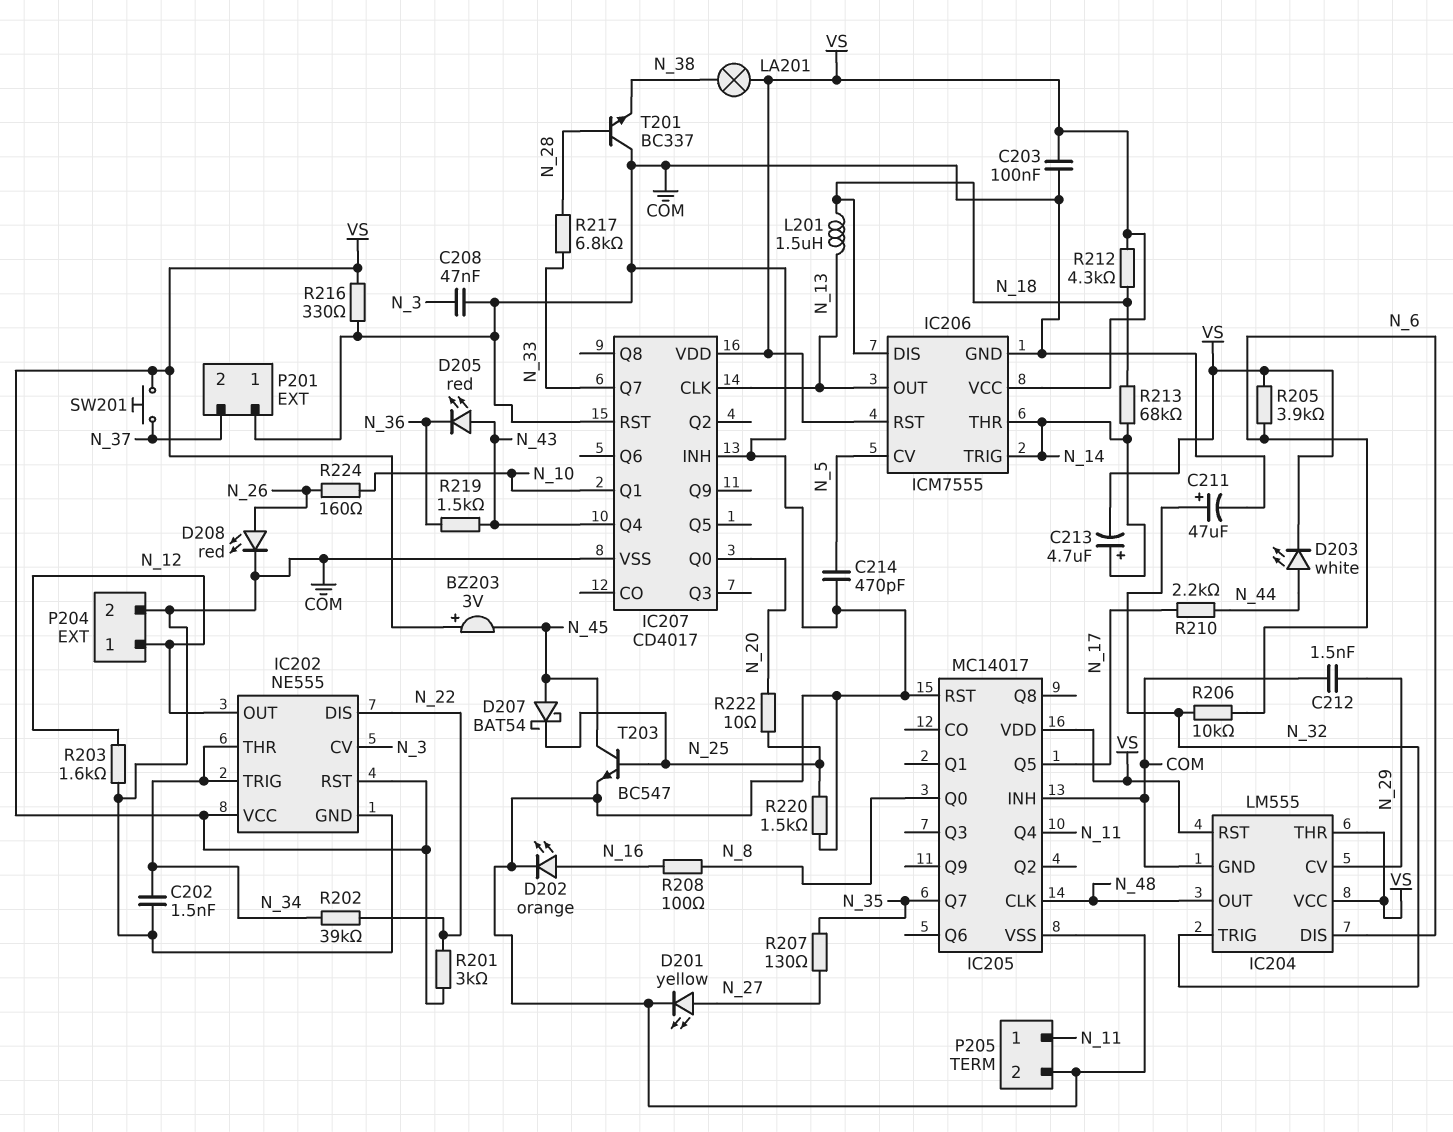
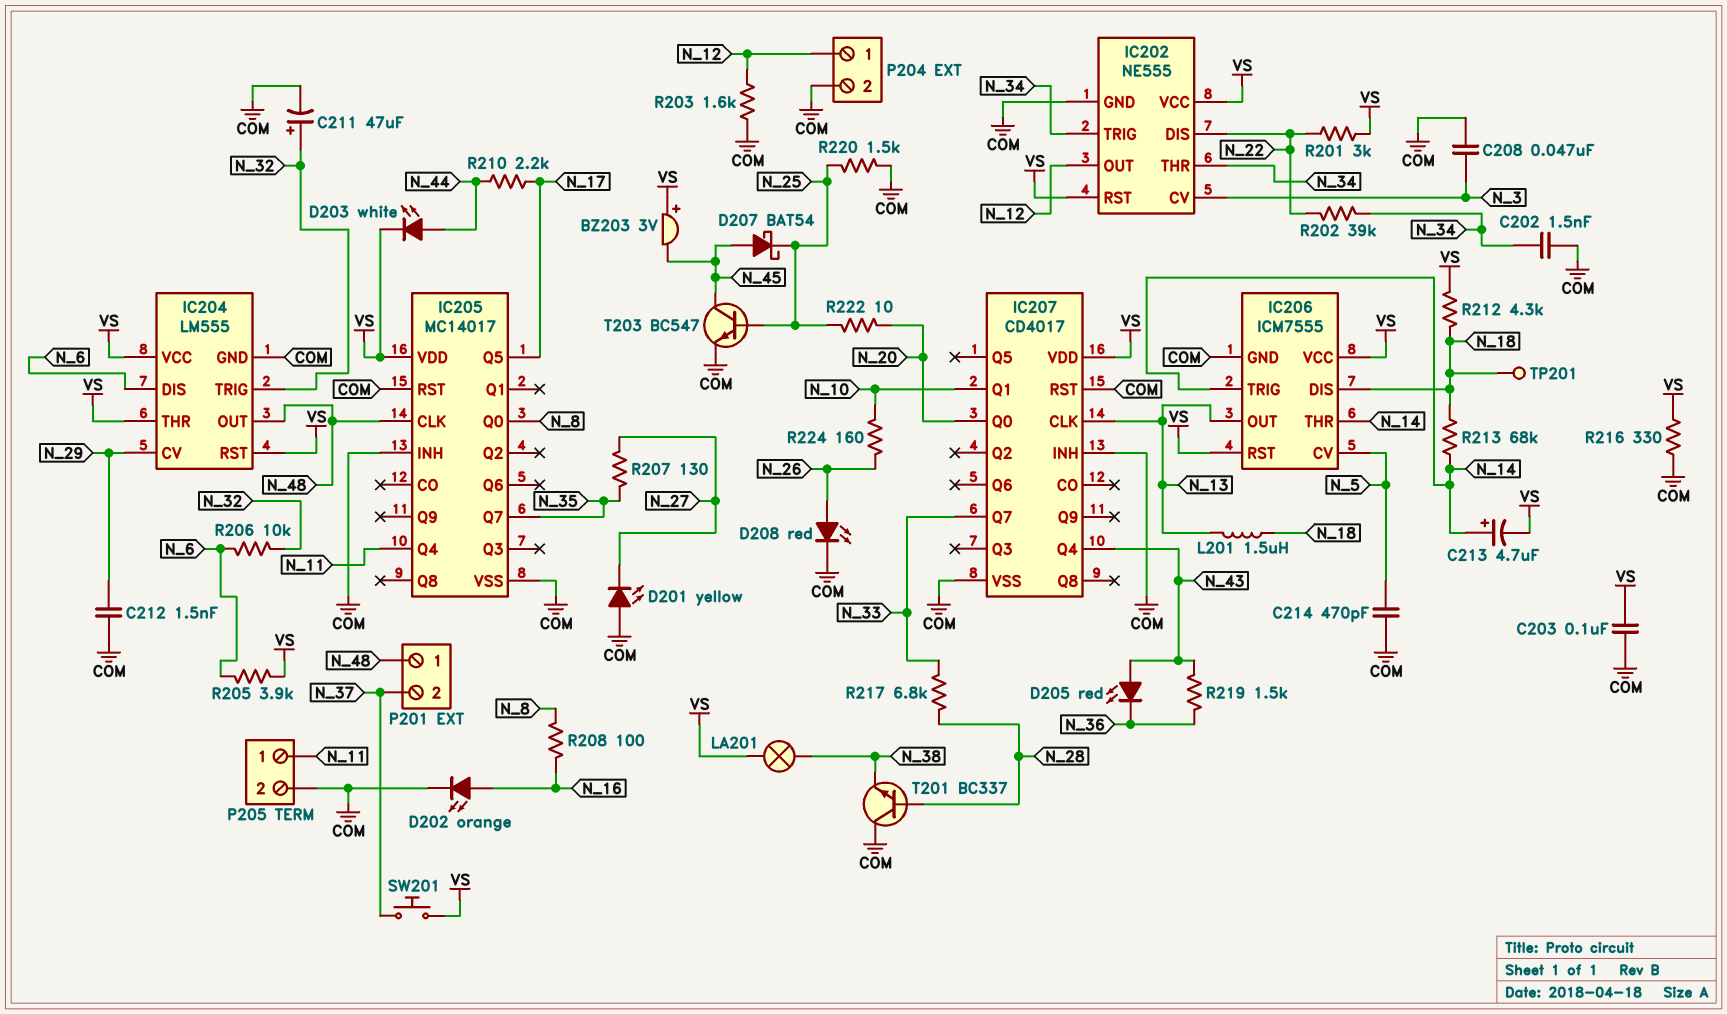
D201: LED yellow (A N_27, K COM) -> LED yellow (A COM, K N_27)
P201 pin 1: COM -> N_48
TP201: none -> test point (N_18)

